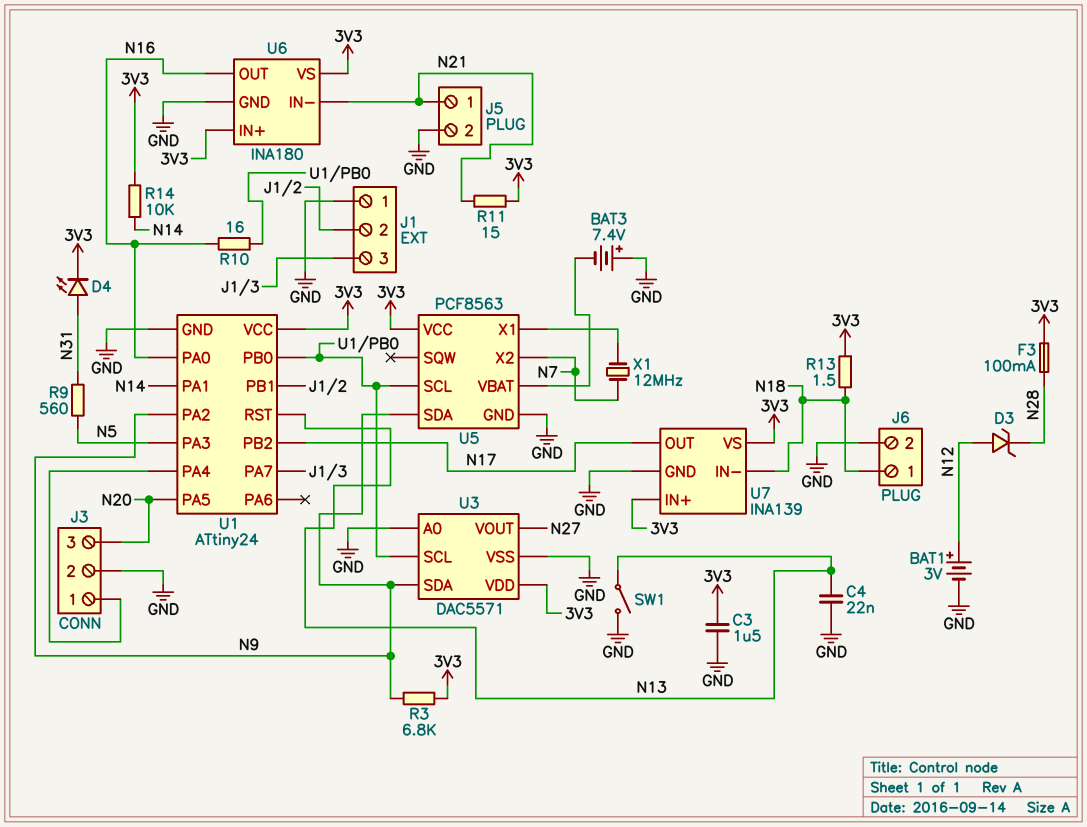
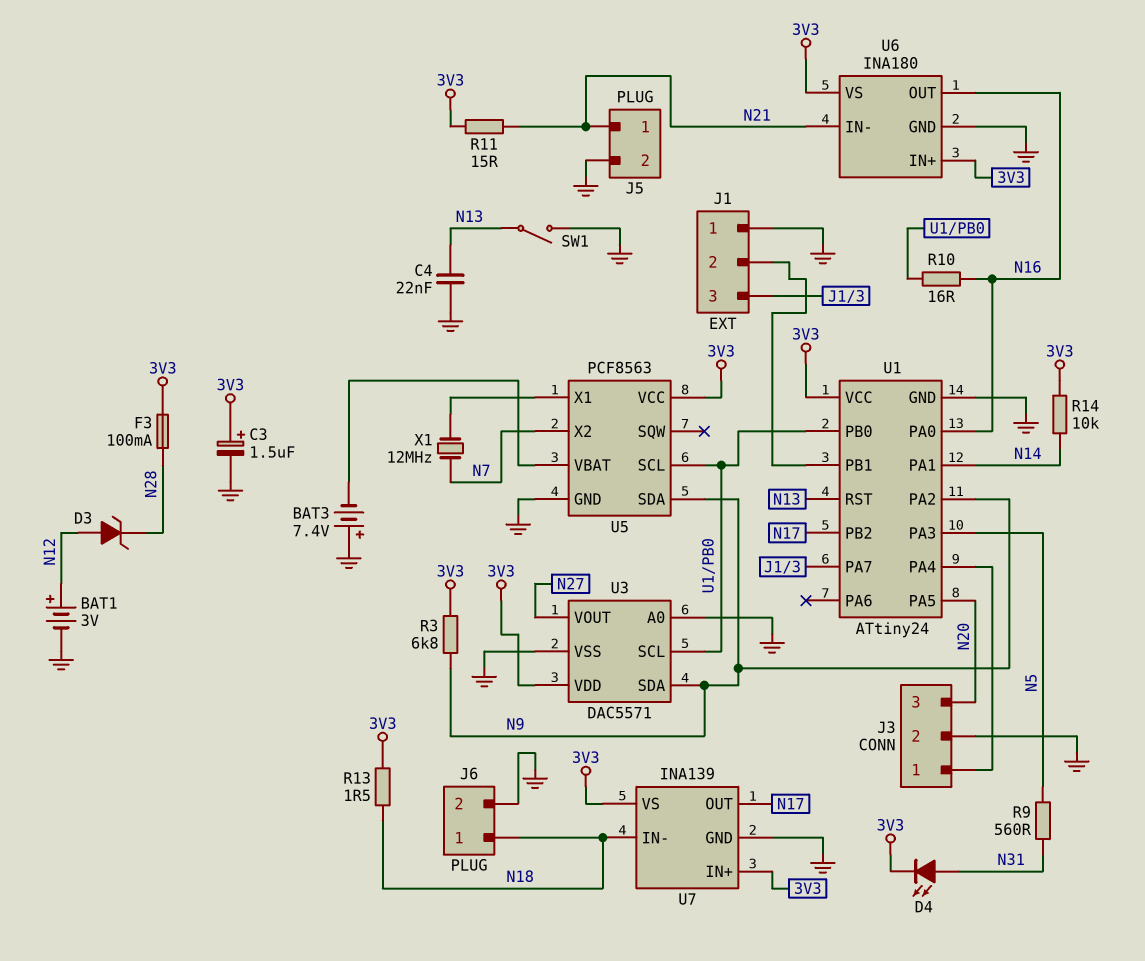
C3: 1.5uF (3V3, GND) -> 1.5uF (plus 3V3, minus GND)

